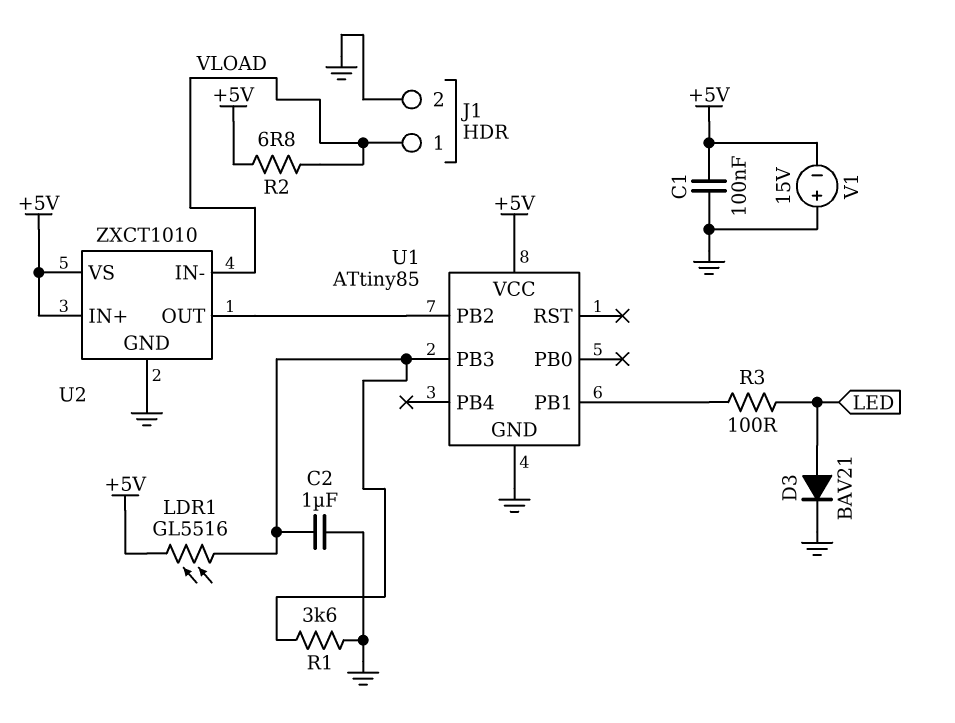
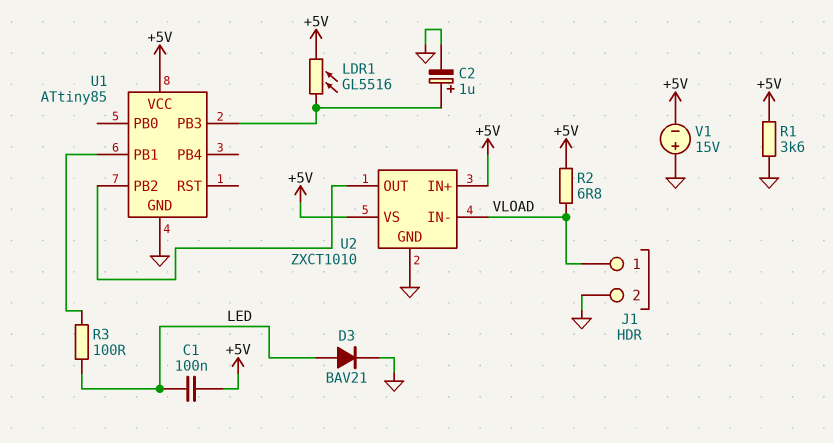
C1: 100nF (+5V, GND) -> 100nF (+5V, LED)
C2: 1uF (GND, U1/PB3) -> 1uF (plus U1/PB3, minus GND)
R1: 3.6k (GND, U1/PB3) -> 3.6k (+5V, GND)

